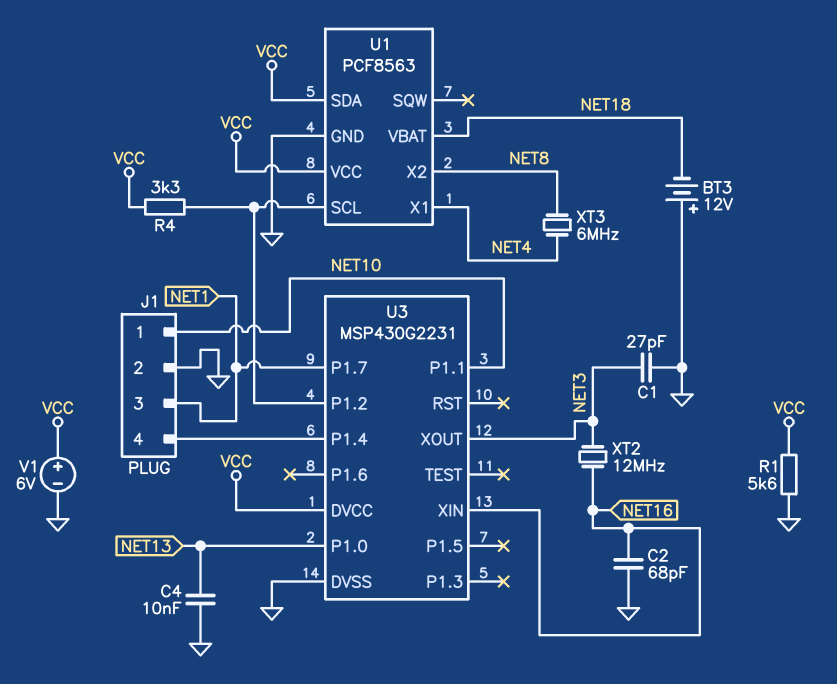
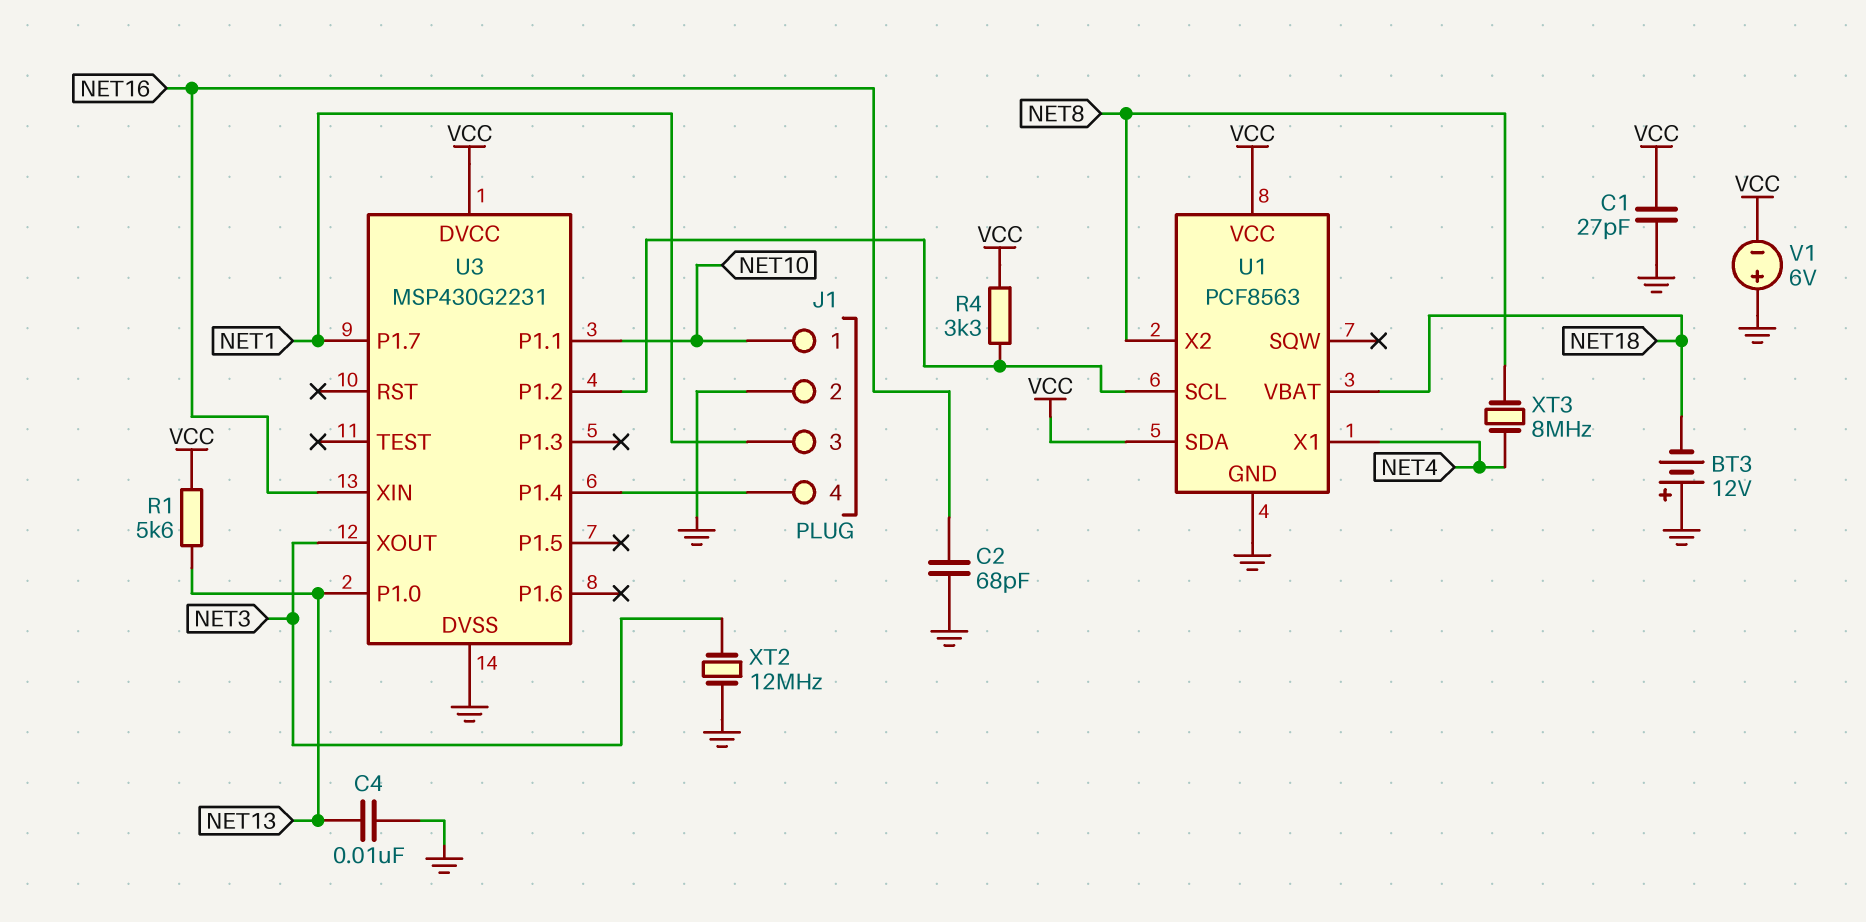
C1: 27pF (GND, NET3) -> 27pF (GND, VCC)
R1: 5.6k (GND, VCC) -> 5.6k (NET13, VCC)
V1: 6V (plus VCC, minus GND) -> 6V (plus GND, minus VCC)
XT2: 12MHz (NET3, NET16) -> 12MHz (GND, NET3)
XT3: 6MHz (NET4, NET8) -> 8MHz (NET4, NET8)

